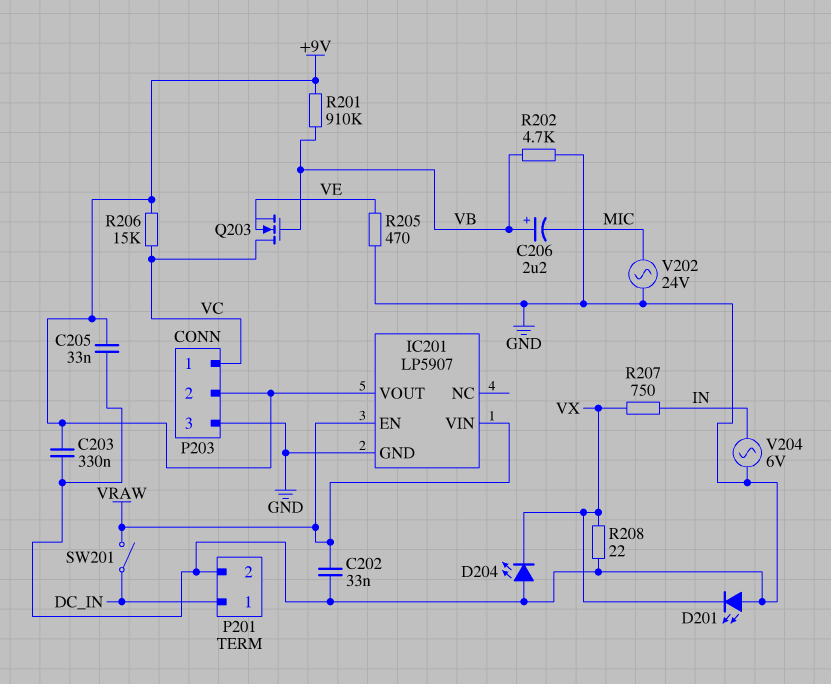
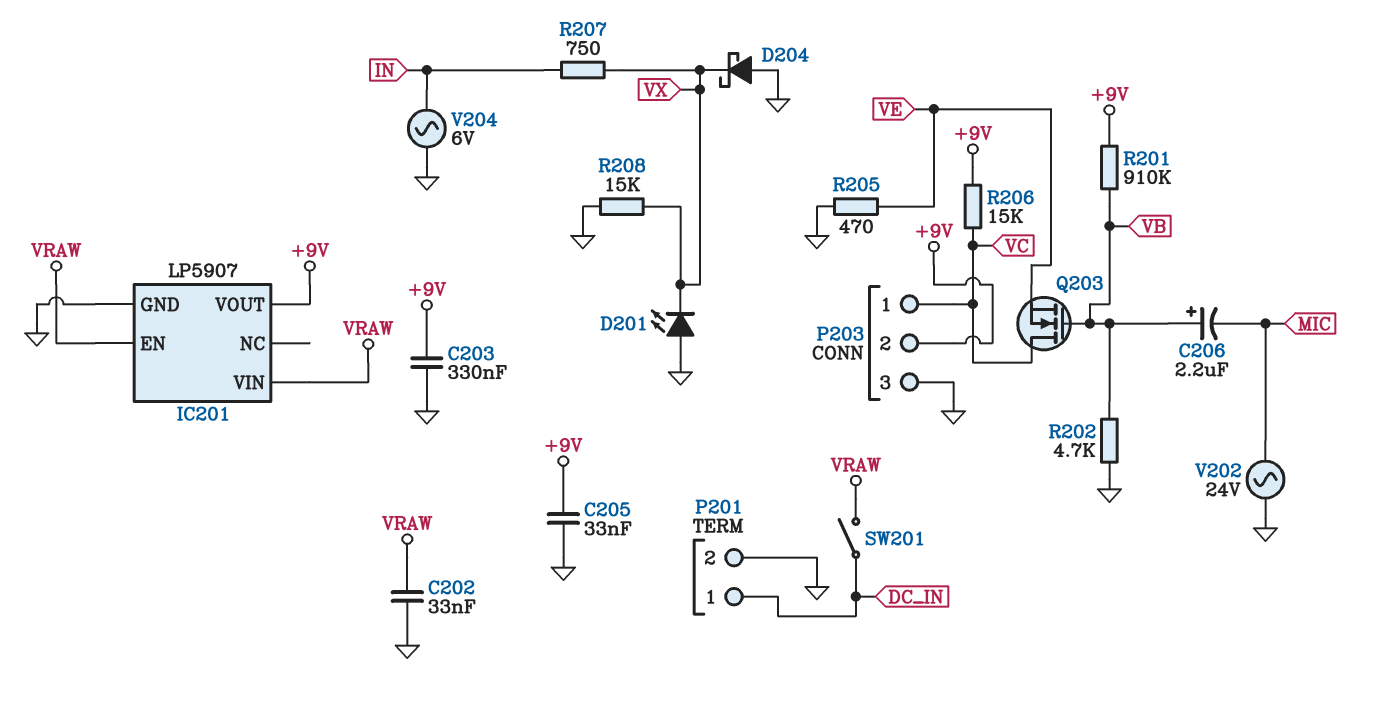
D204: LED (A GND, K VX) -> schottky (A GND, K VX)
R208: 22 (GND, VX) -> 15k (GND, VX)

